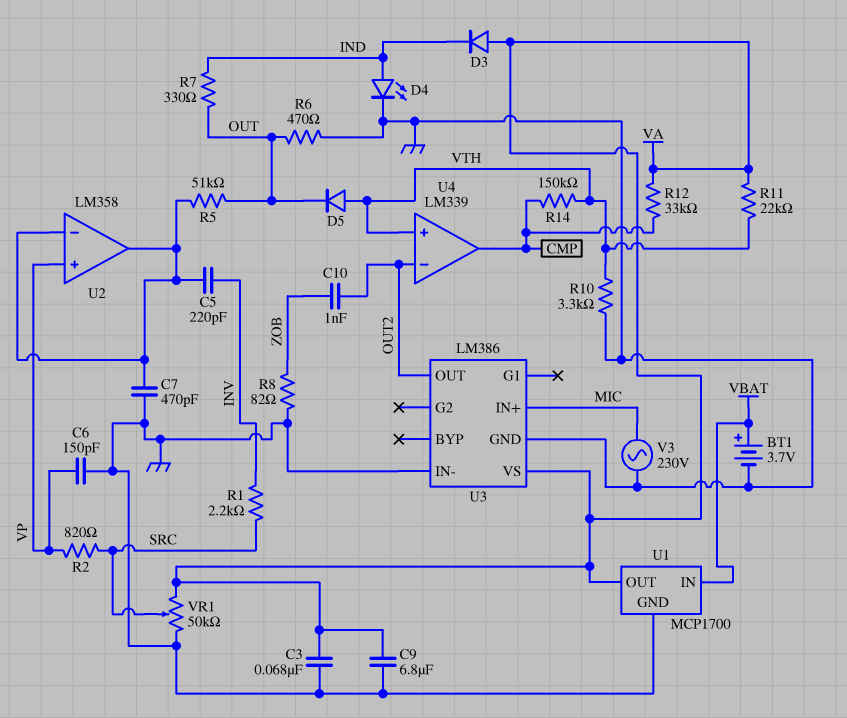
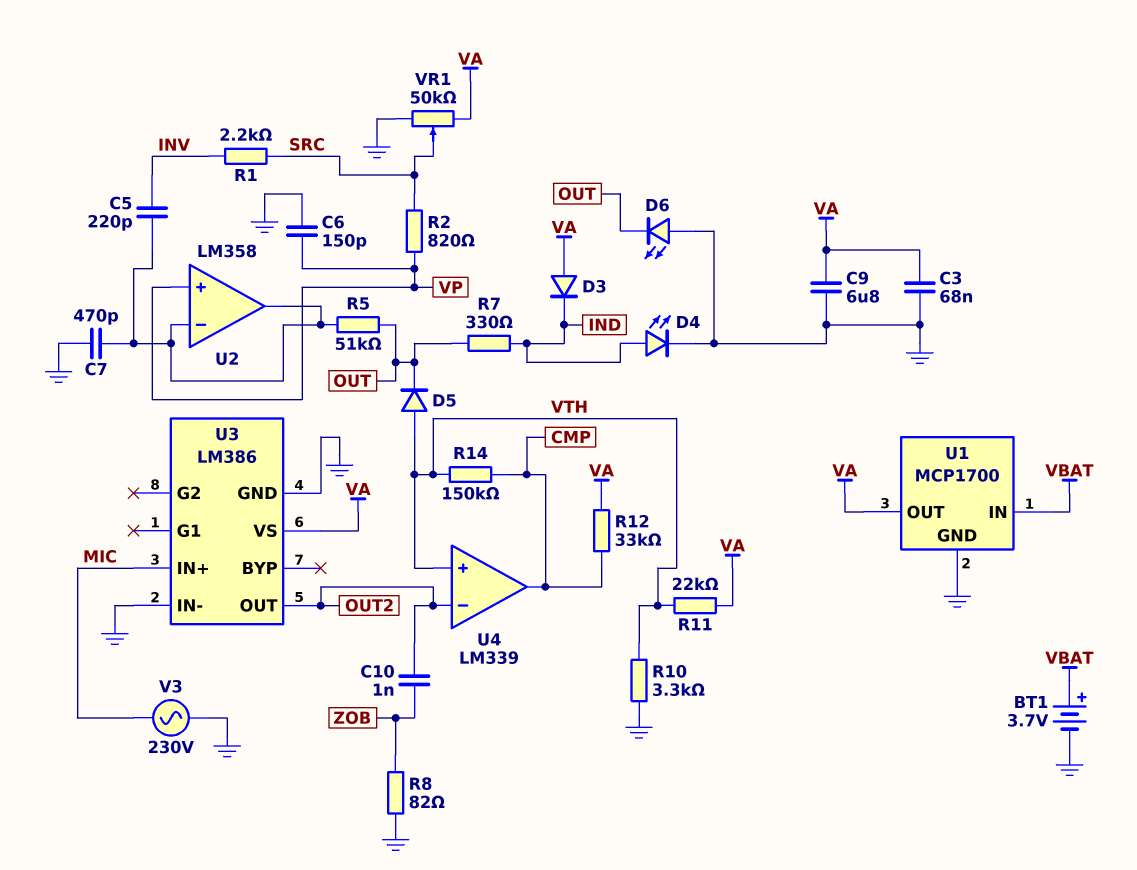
D6: none -> LED (A GND, K OUT)
R6: 470 (GND, OUT) -> none

